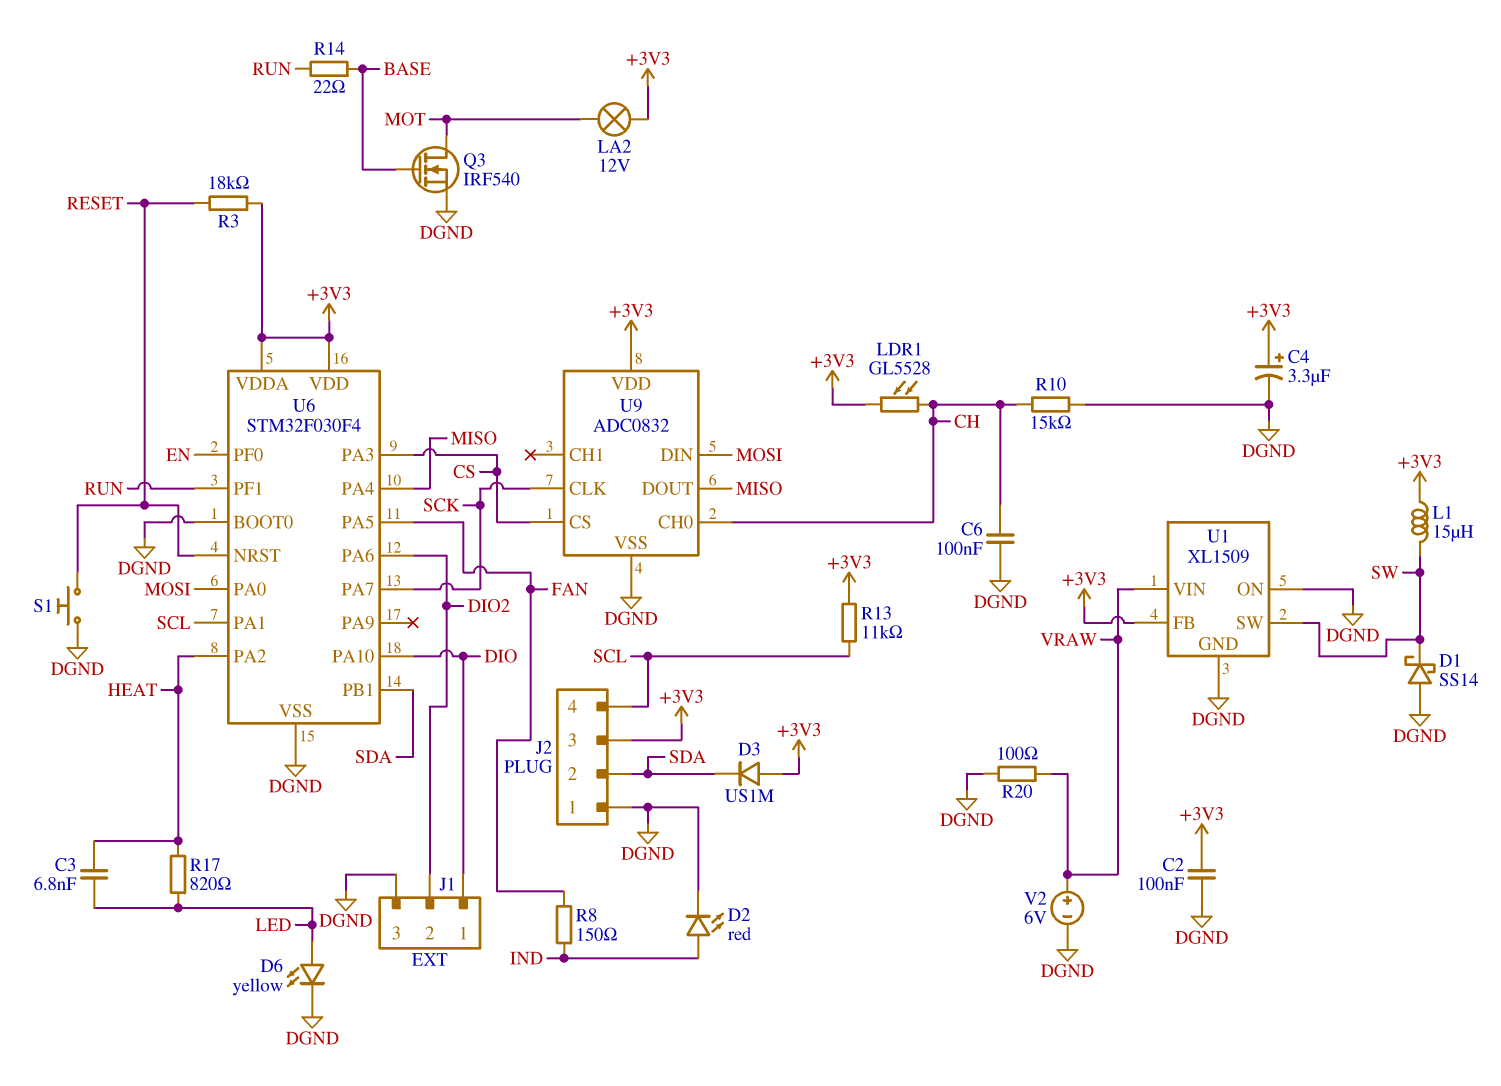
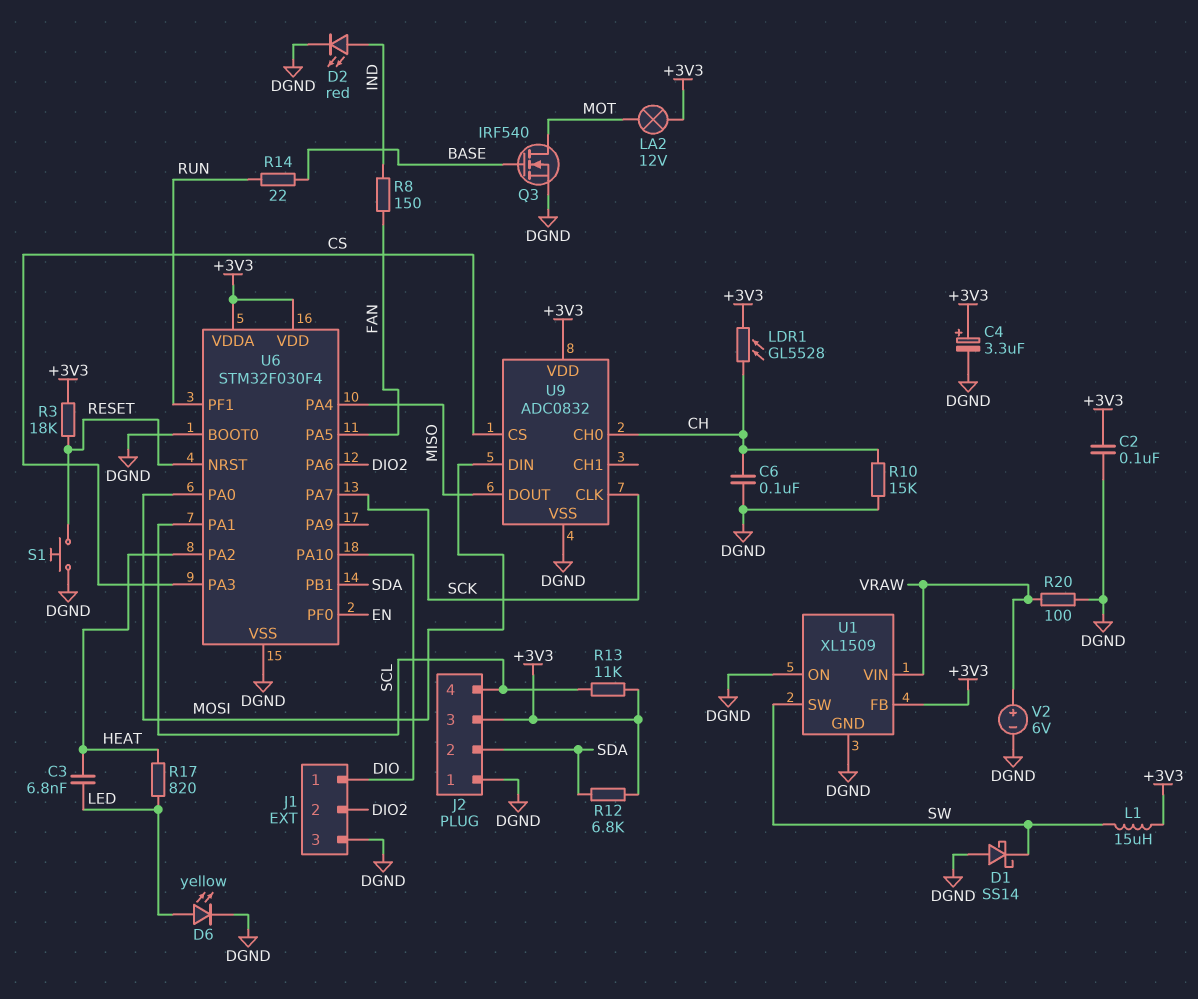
D3: diode US1M (A +3V3, K SDA) -> none
R12: none -> 6.8k (+3V3, SDA)

